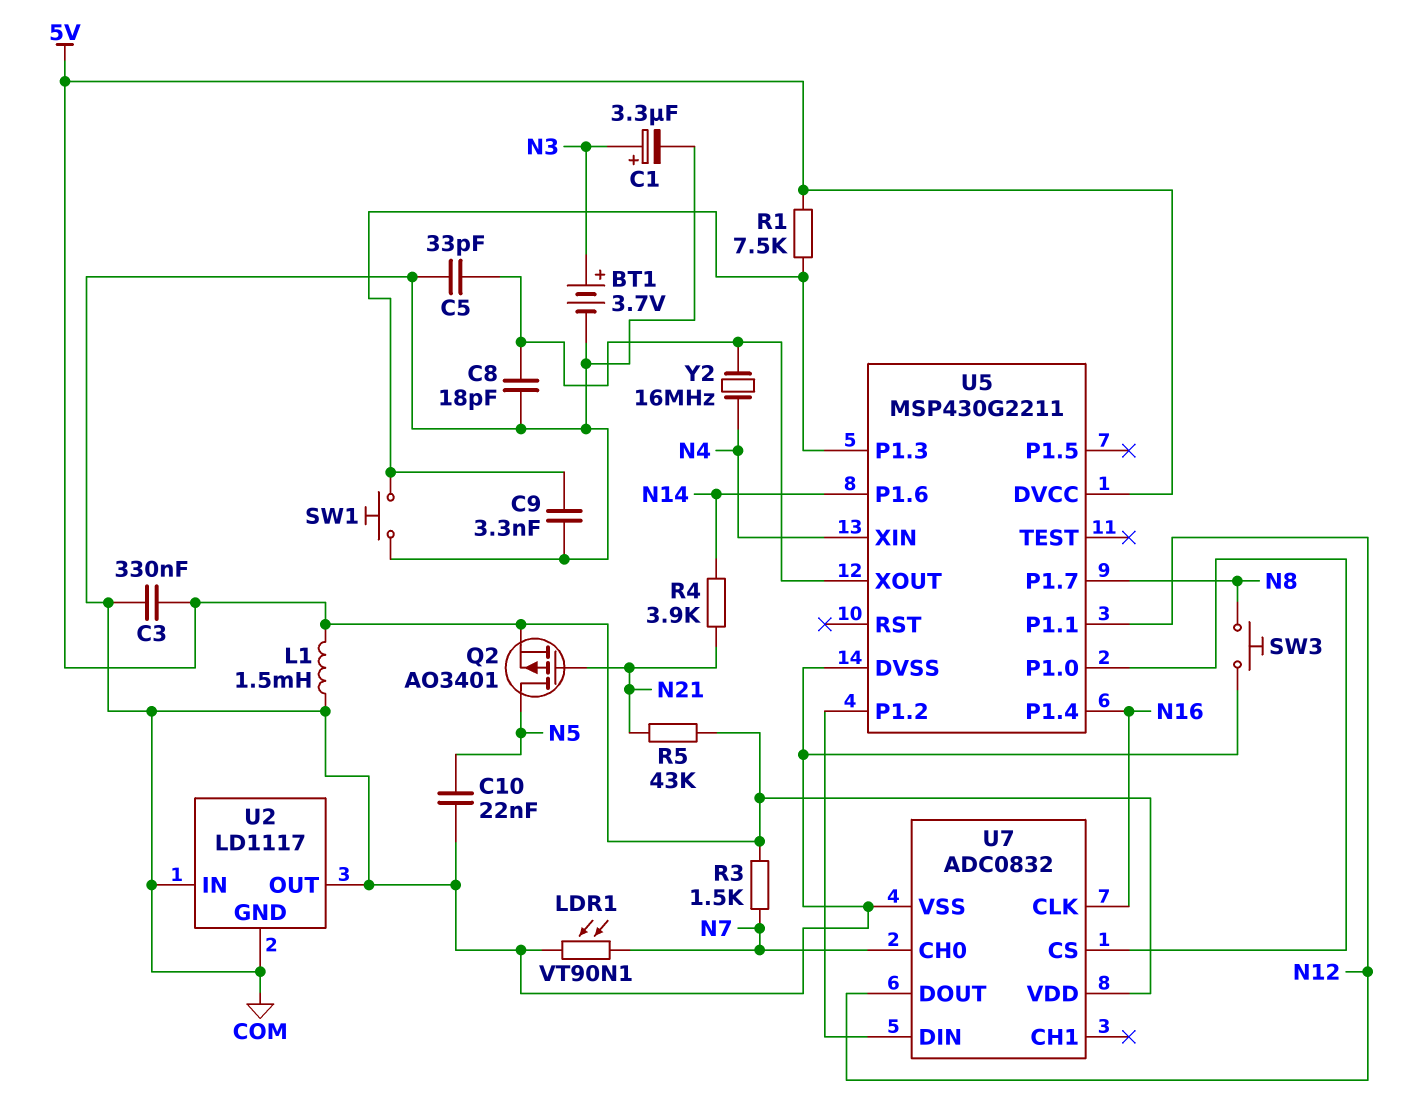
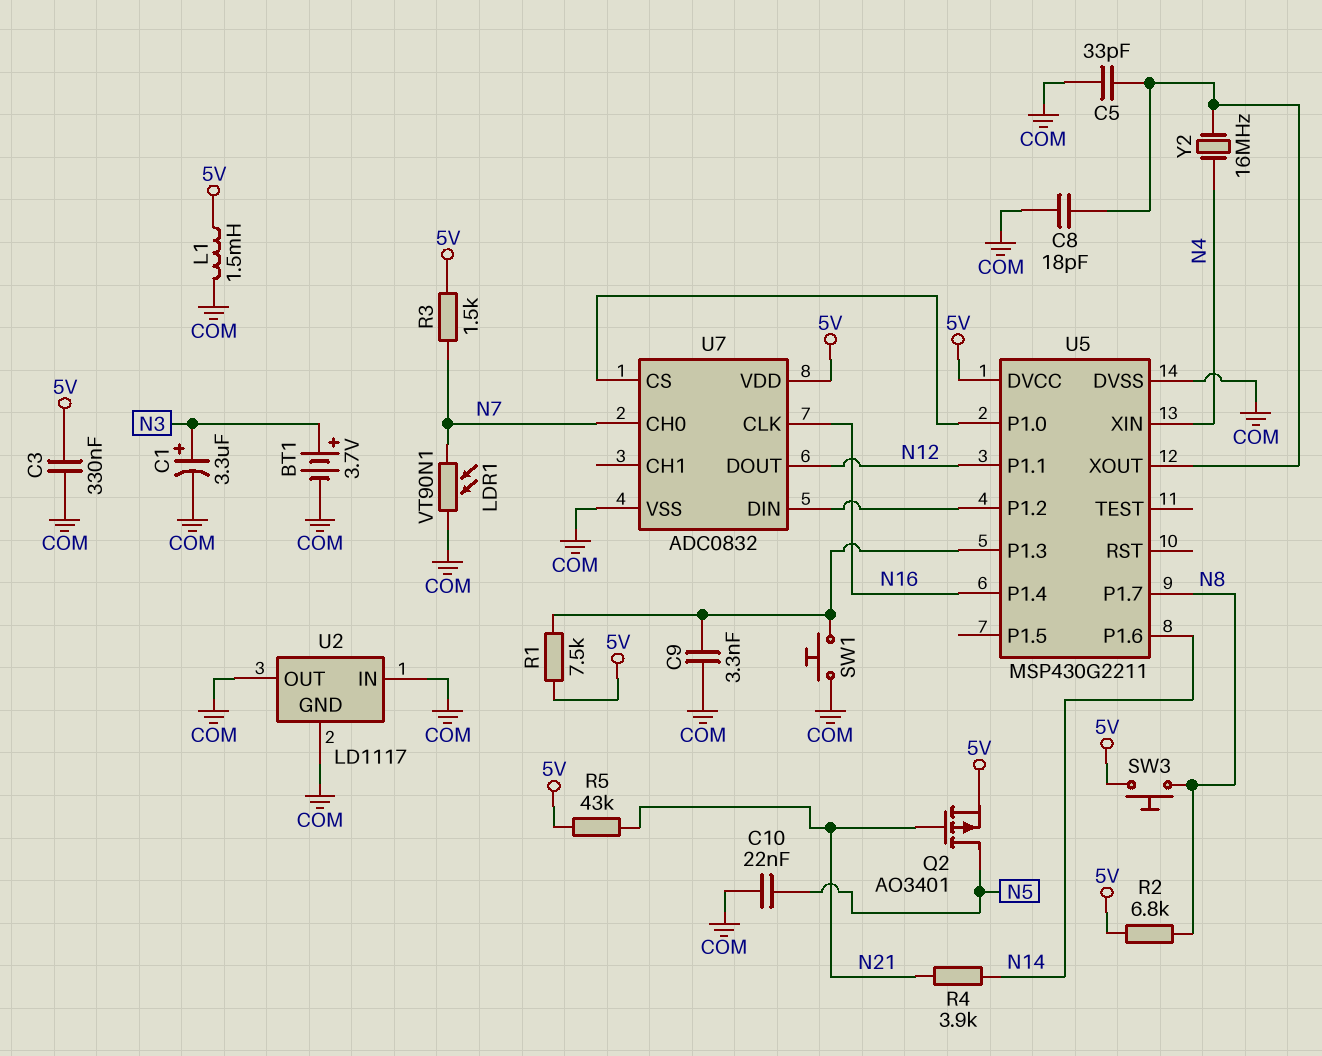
R2: none -> 6.8k (5V, N8)
SW3: button (COM, N8) -> button (5V, N8)

